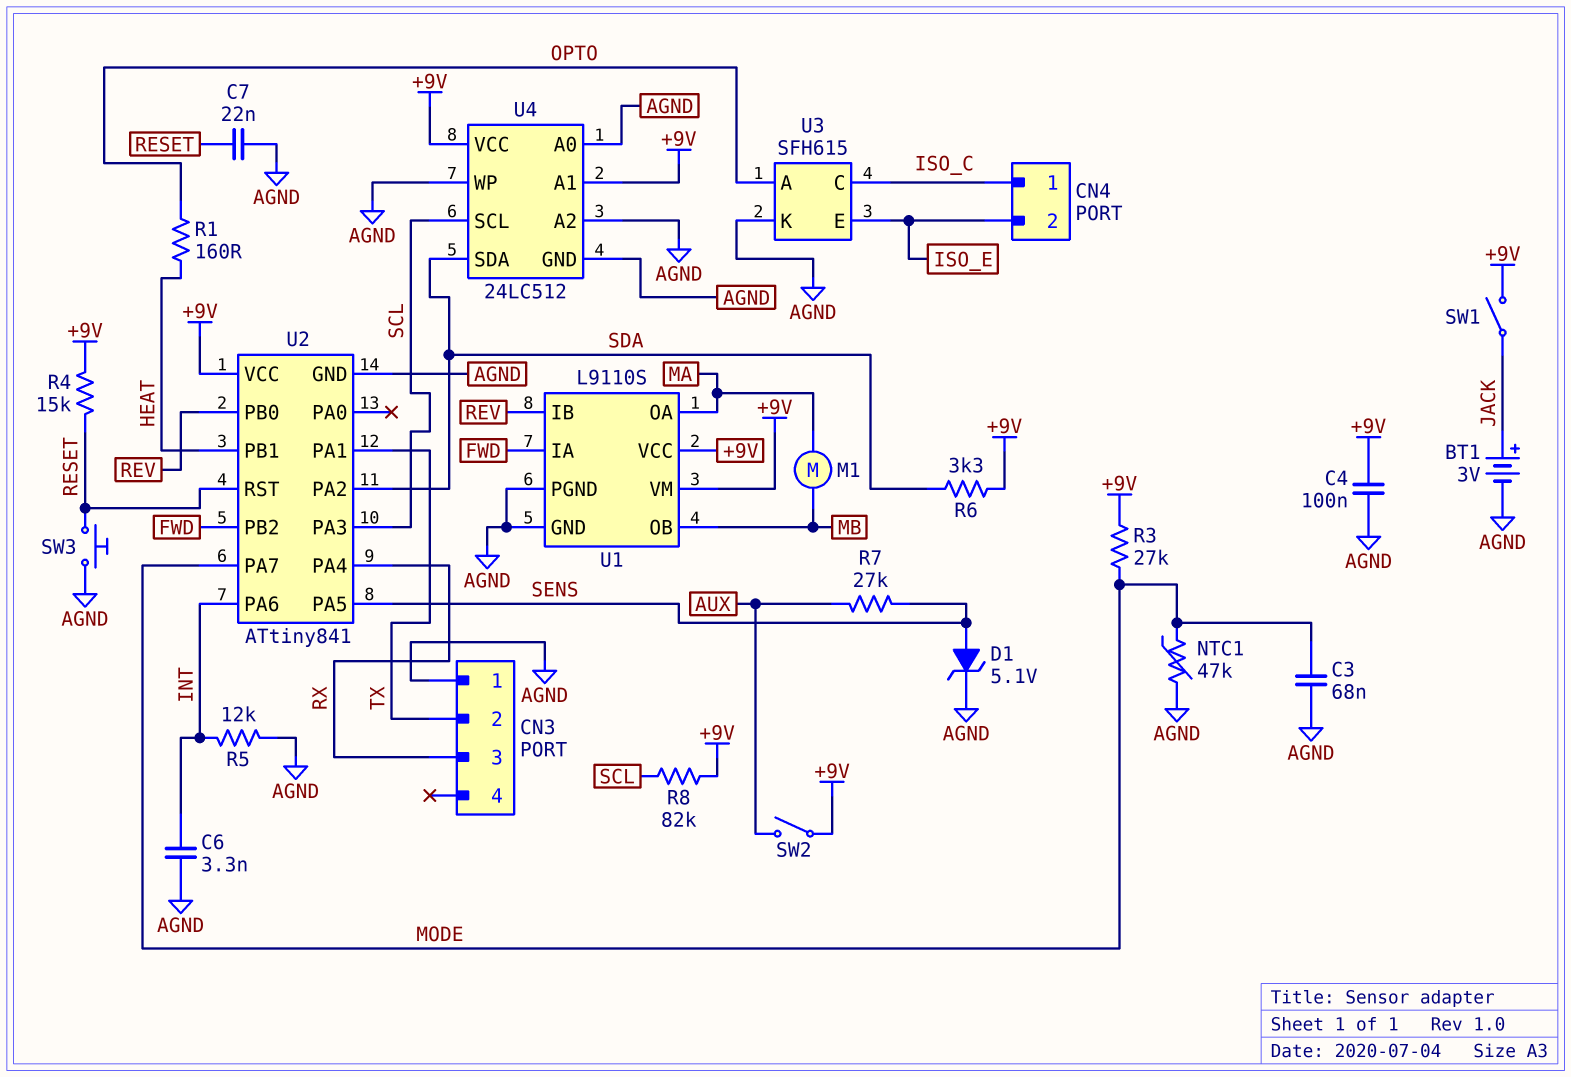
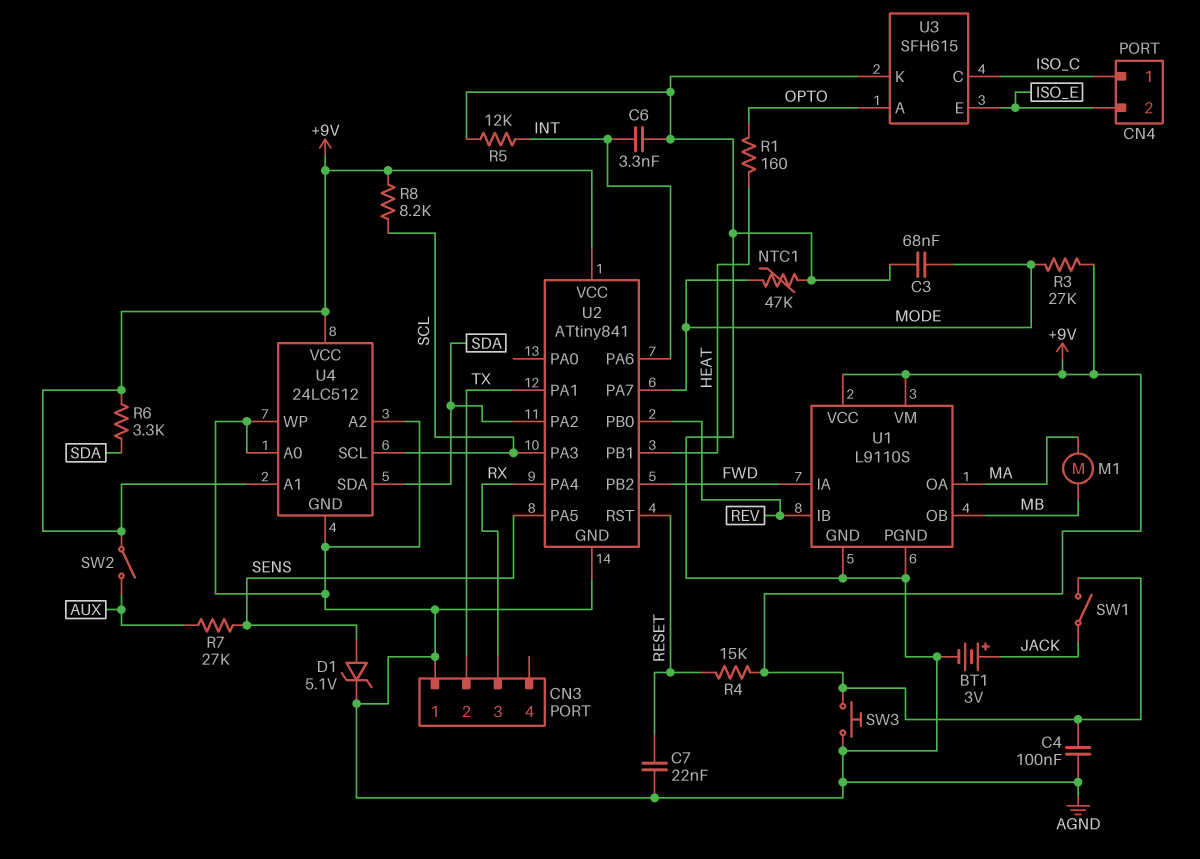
R8: 82k (+9V, SCL) -> 8.2k (+9V, SCL)
SW3: button (AGND, RESET) -> button (+9V, AGND)

